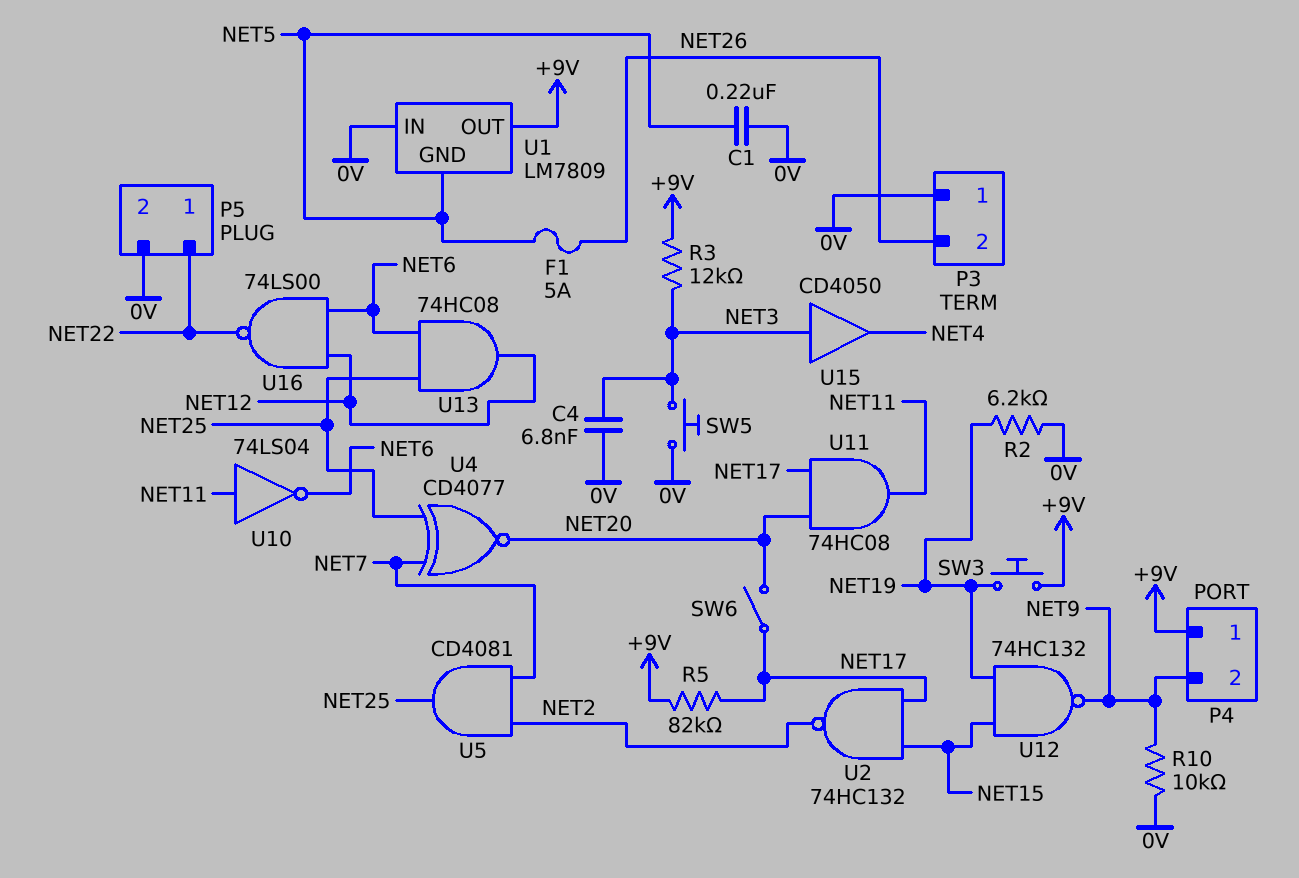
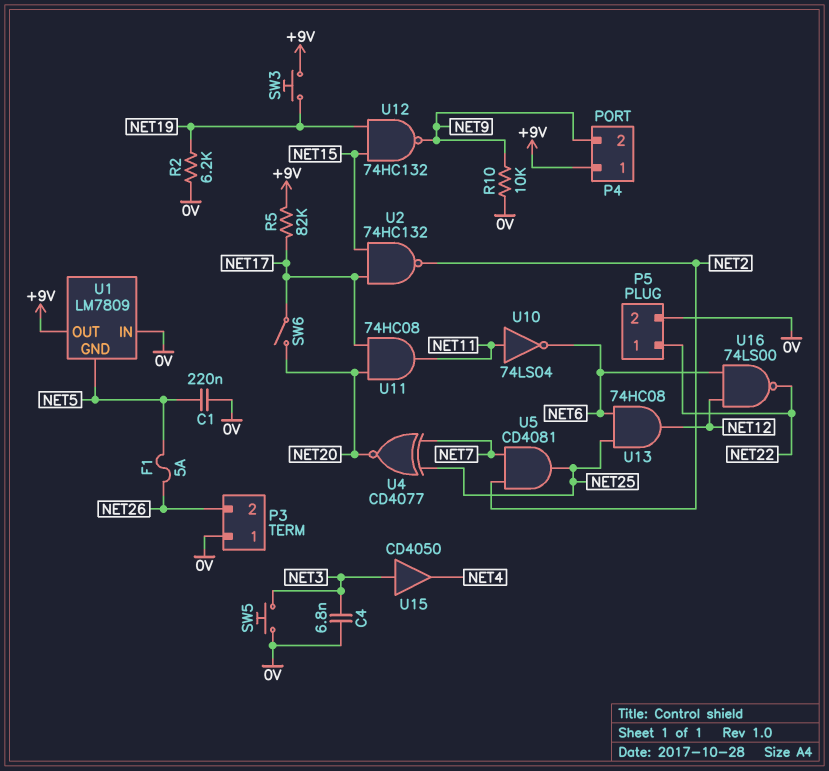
R3: 12k (+9V, NET3) -> none

